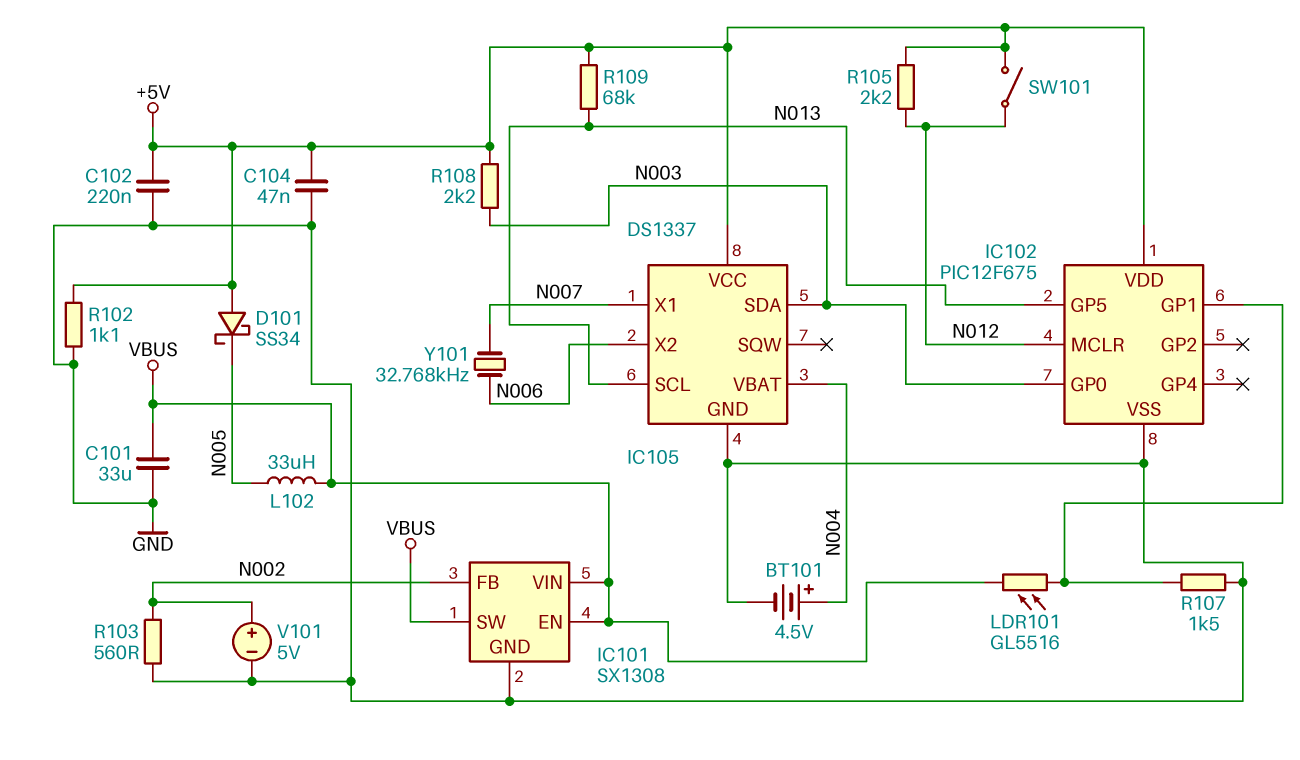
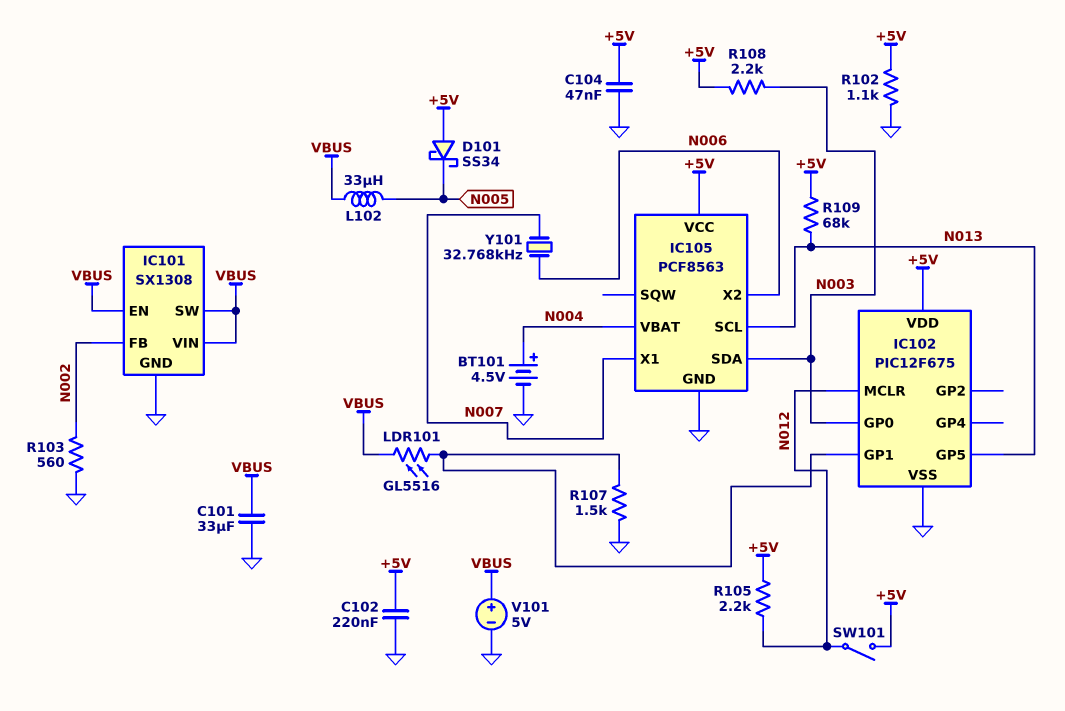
IC105: DS1337 -> PCF8563
V101: 5V (plus N002, minus GND) -> 5V (plus VBUS, minus GND)

